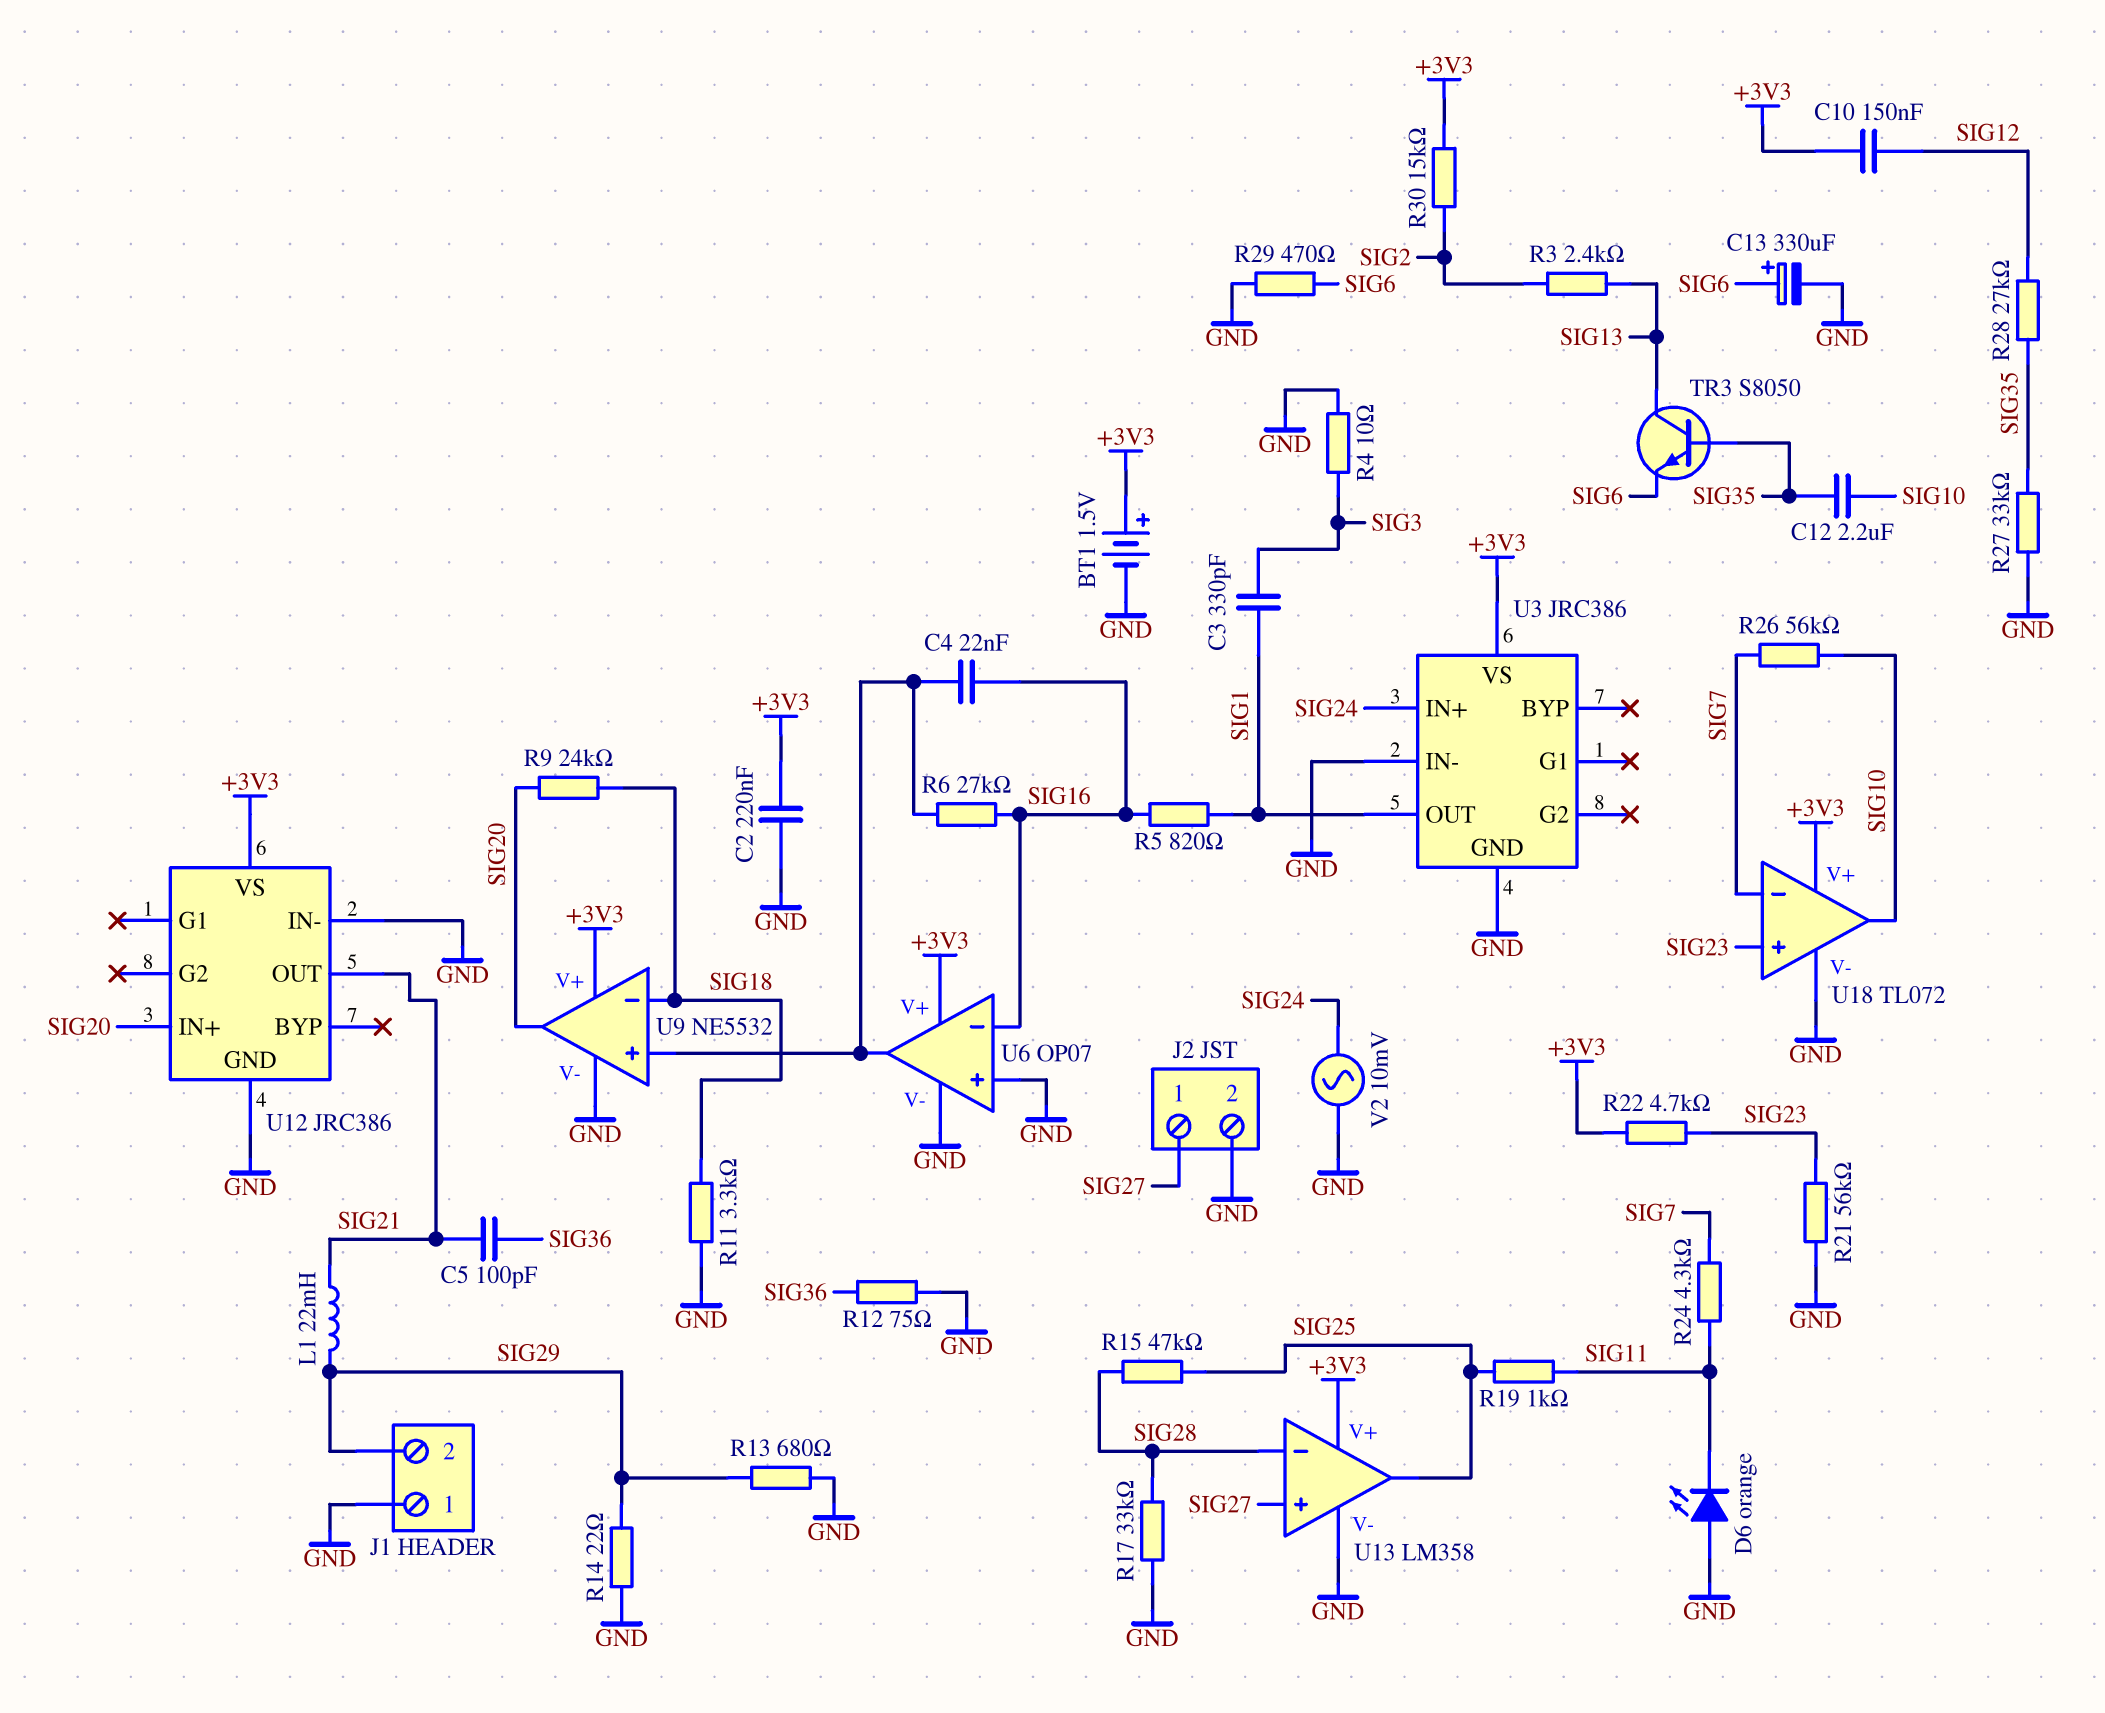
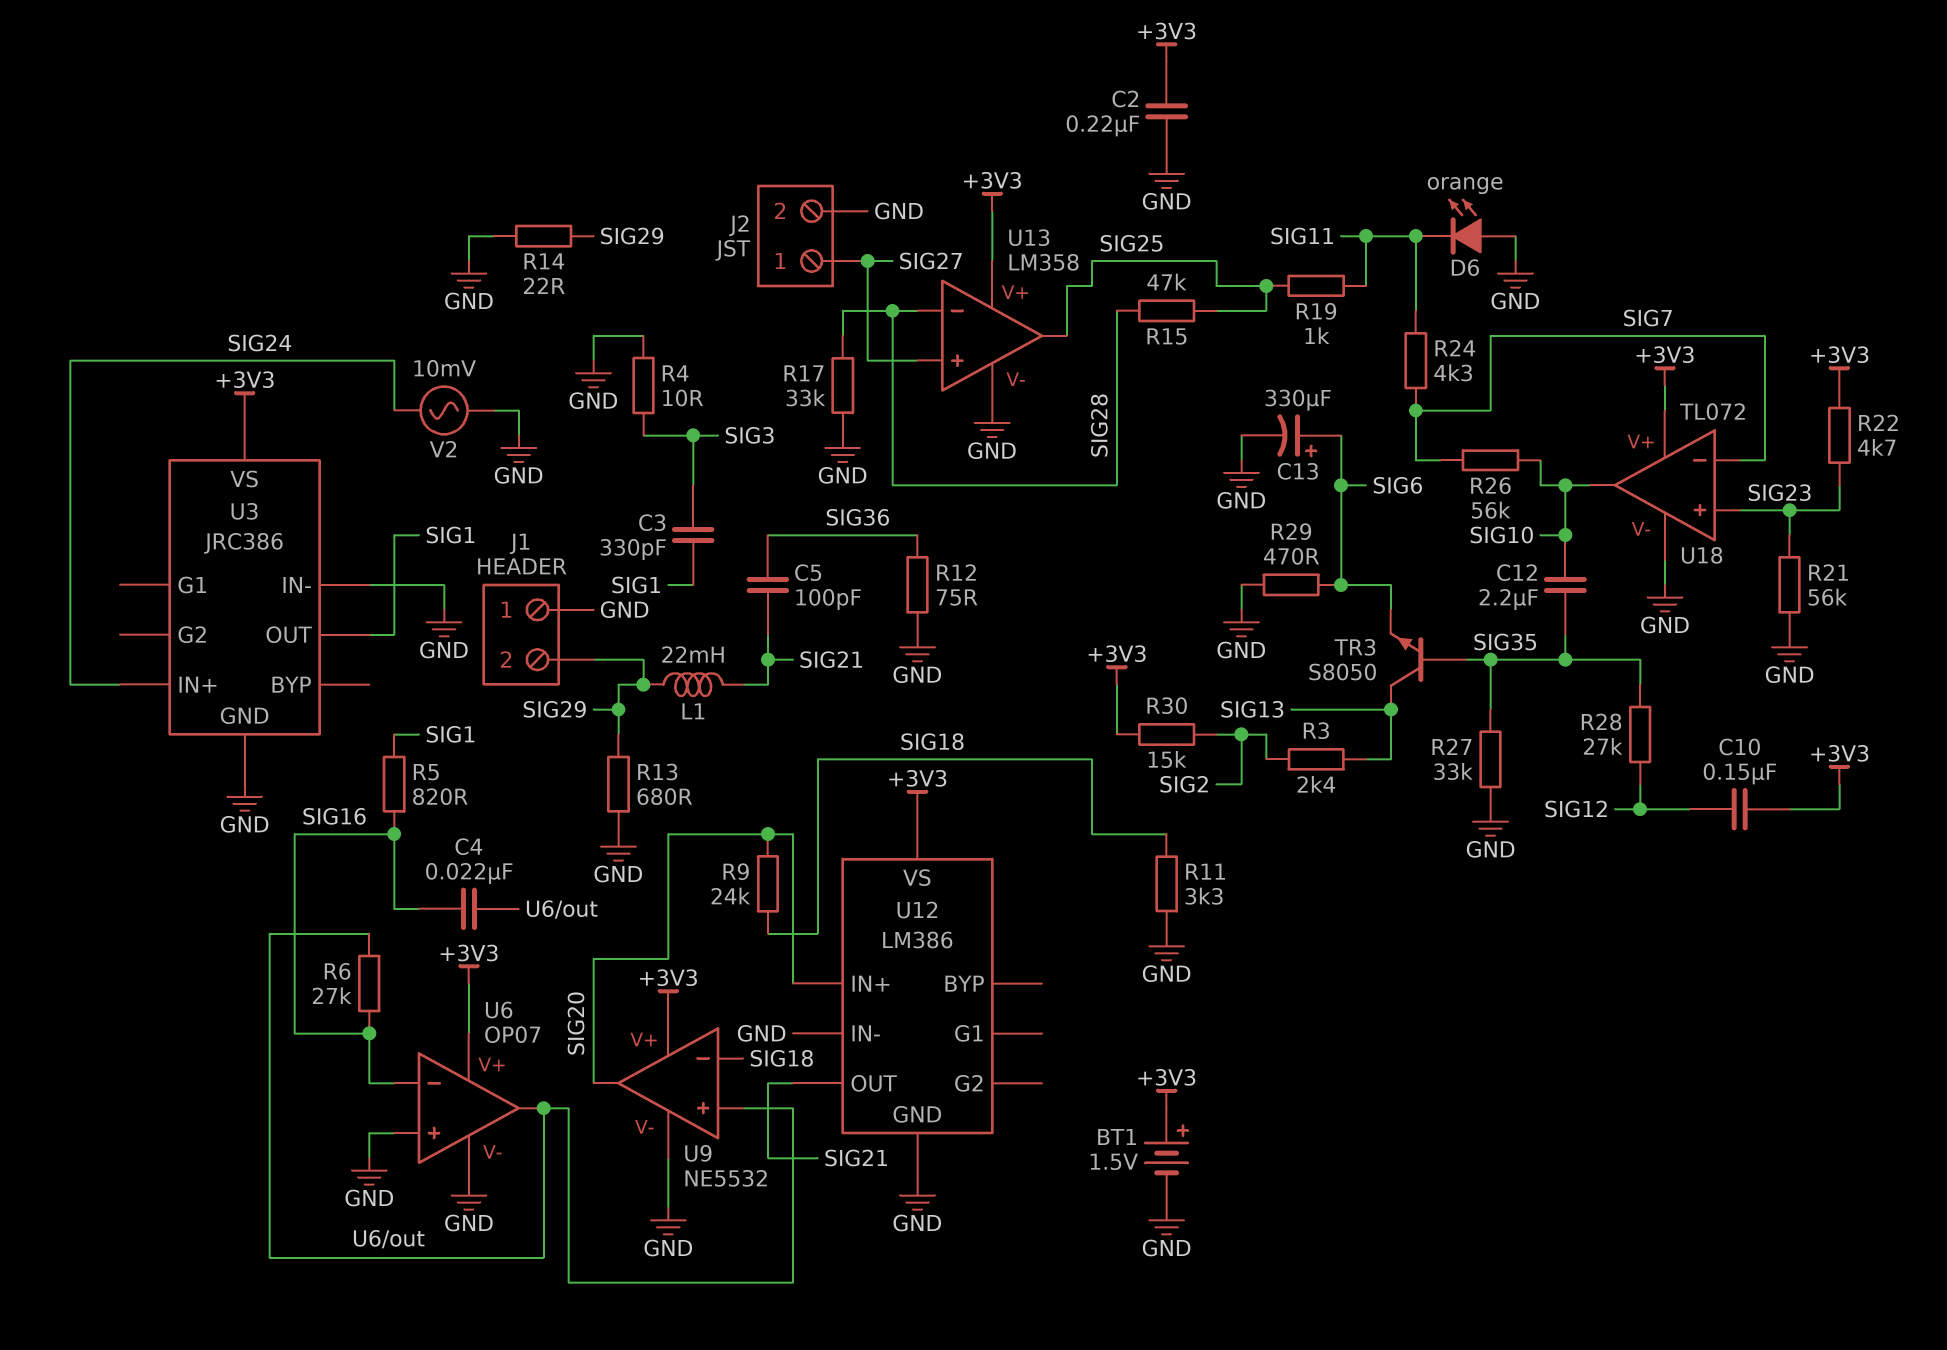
U12: JRC386 -> LM386

